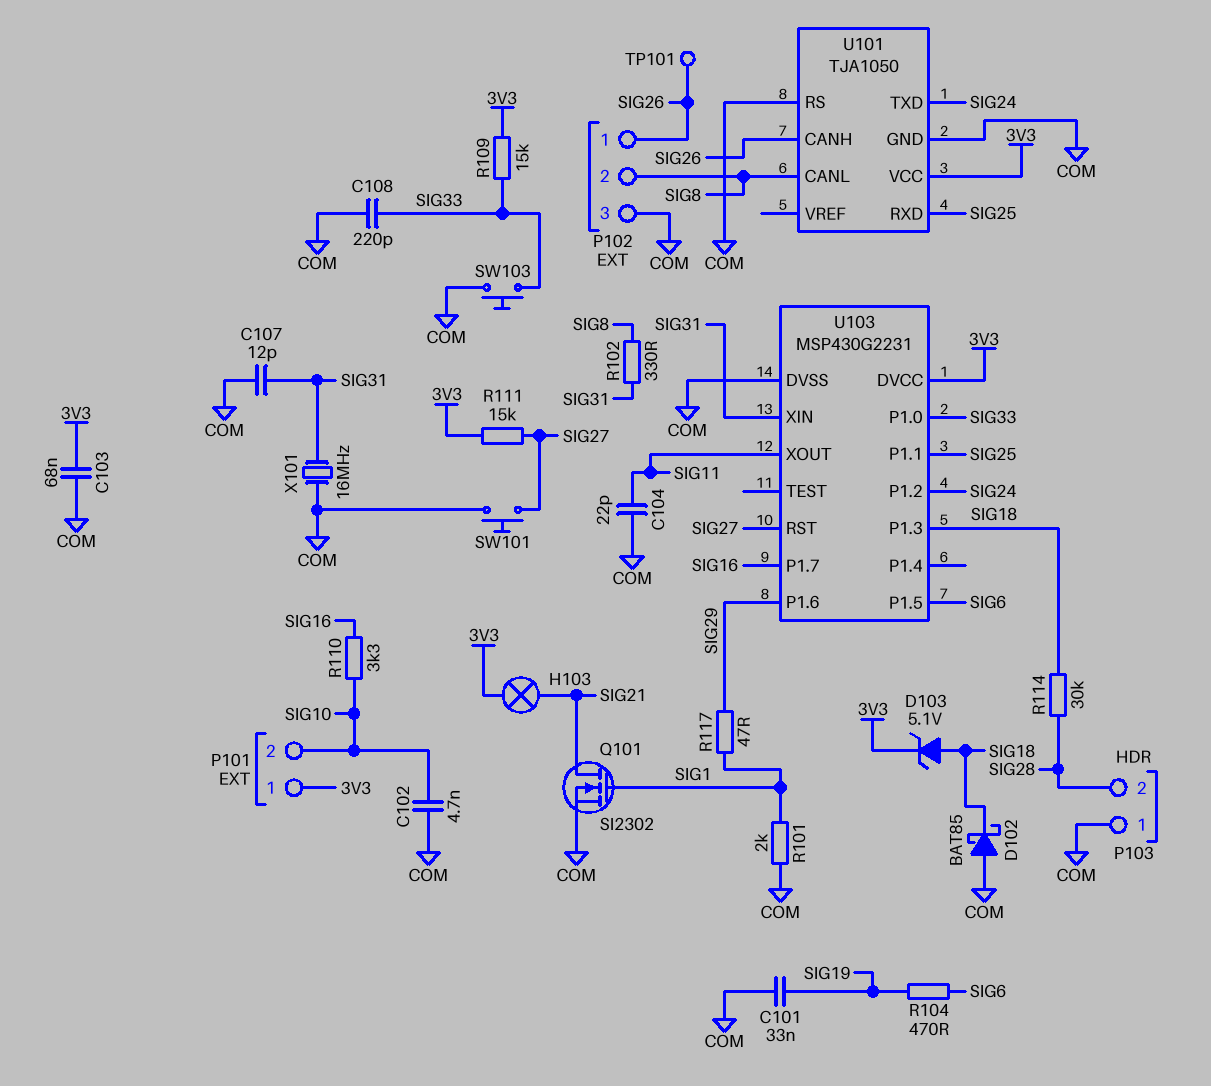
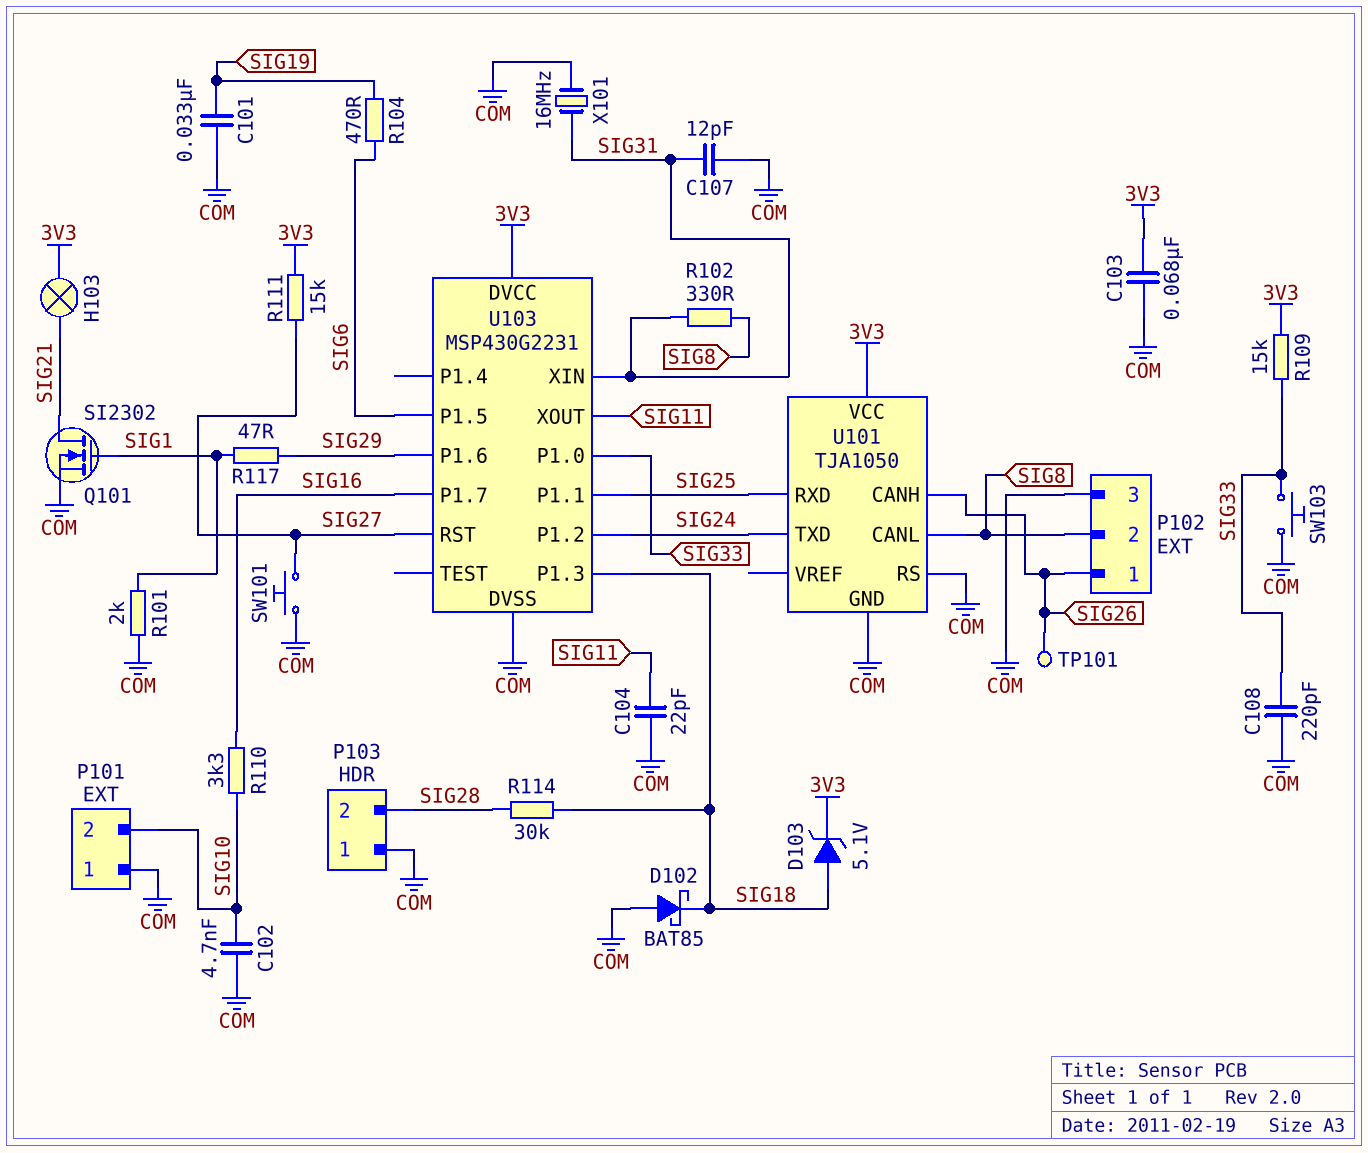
P101 pin 1: 3V3 -> COM

